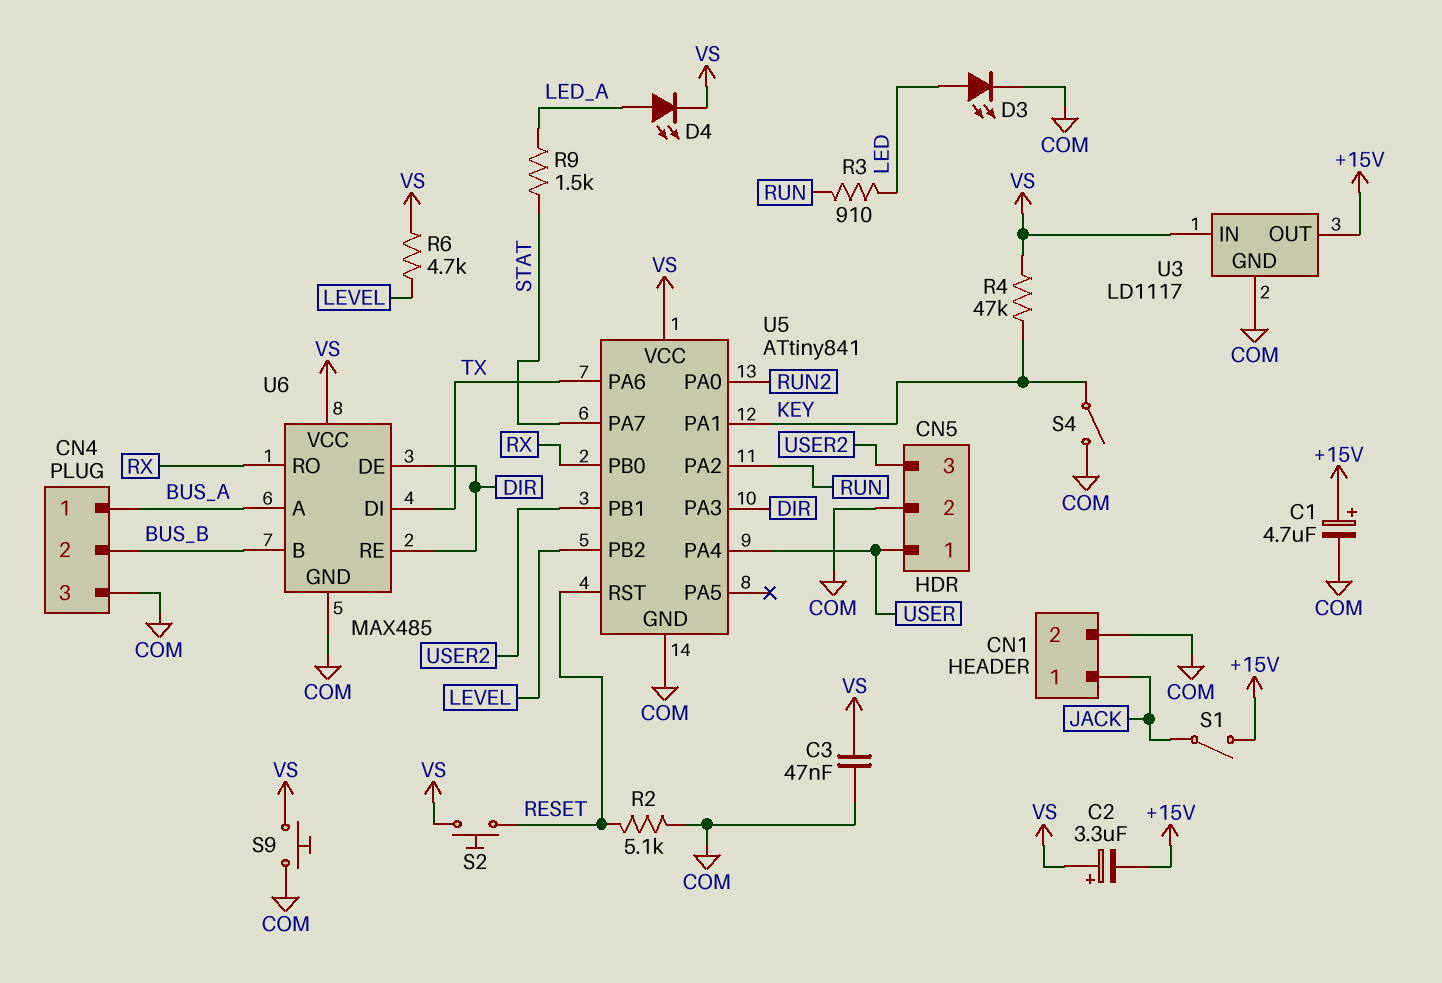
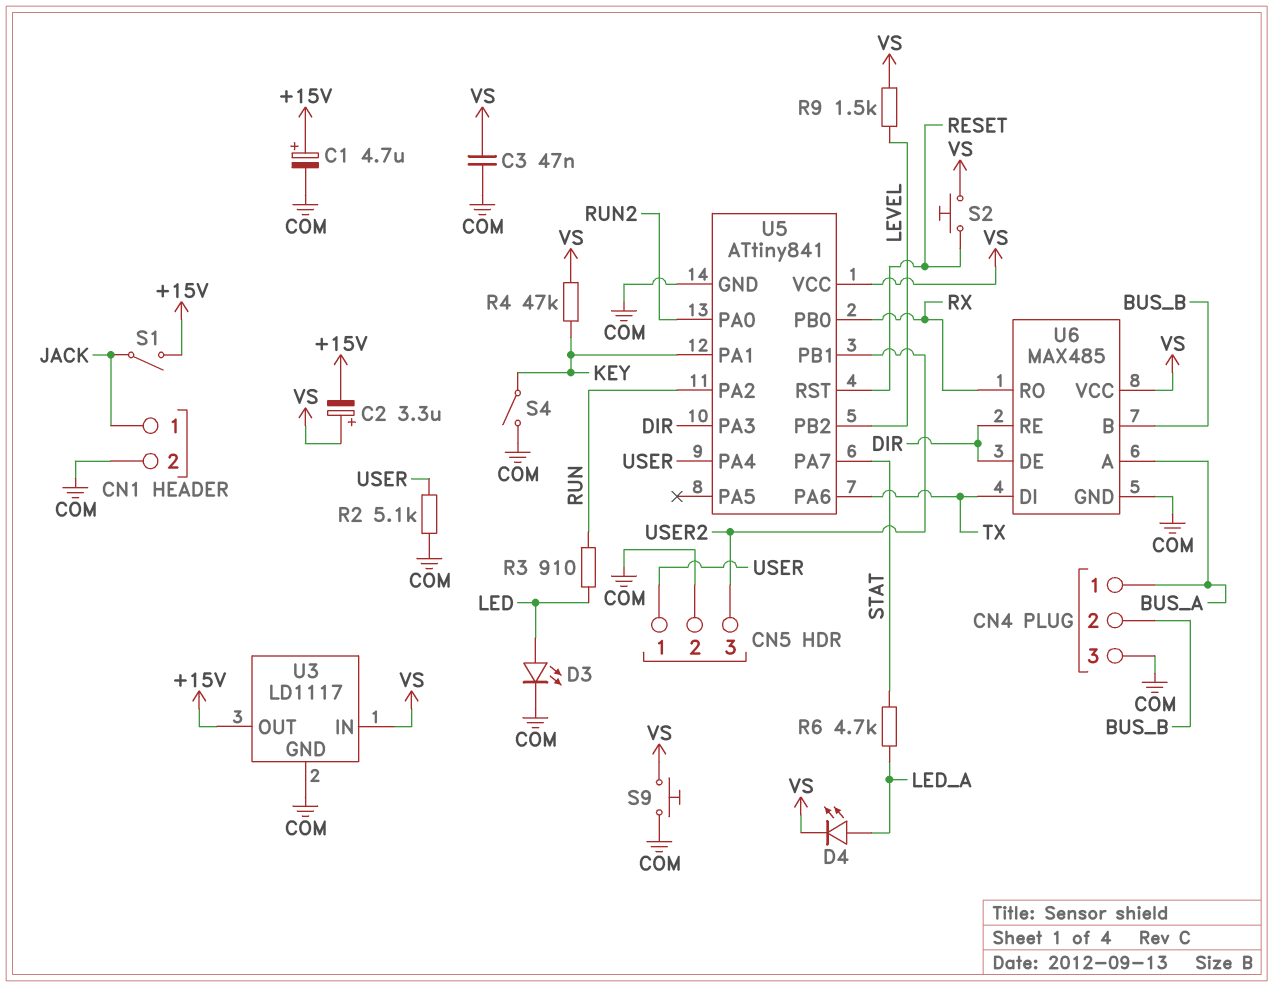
R2: 5.1k (COM, RESET) -> 5.1k (COM, USER)
R6: 4.7k (LEVEL, VS) -> 4.7k (LED_A, STAT)
R9: 1.5k (LED_A, STAT) -> 1.5k (LEVEL, VS)

